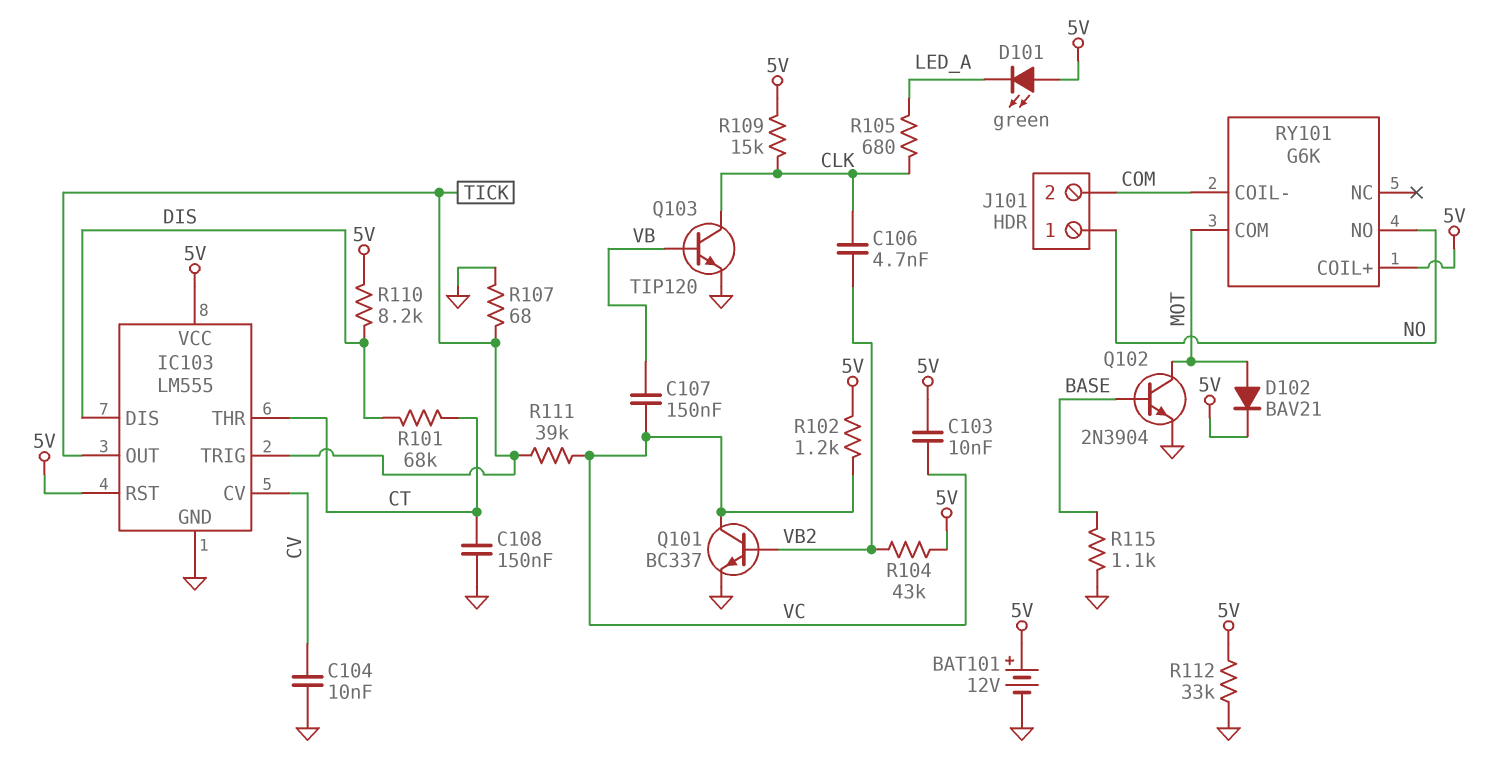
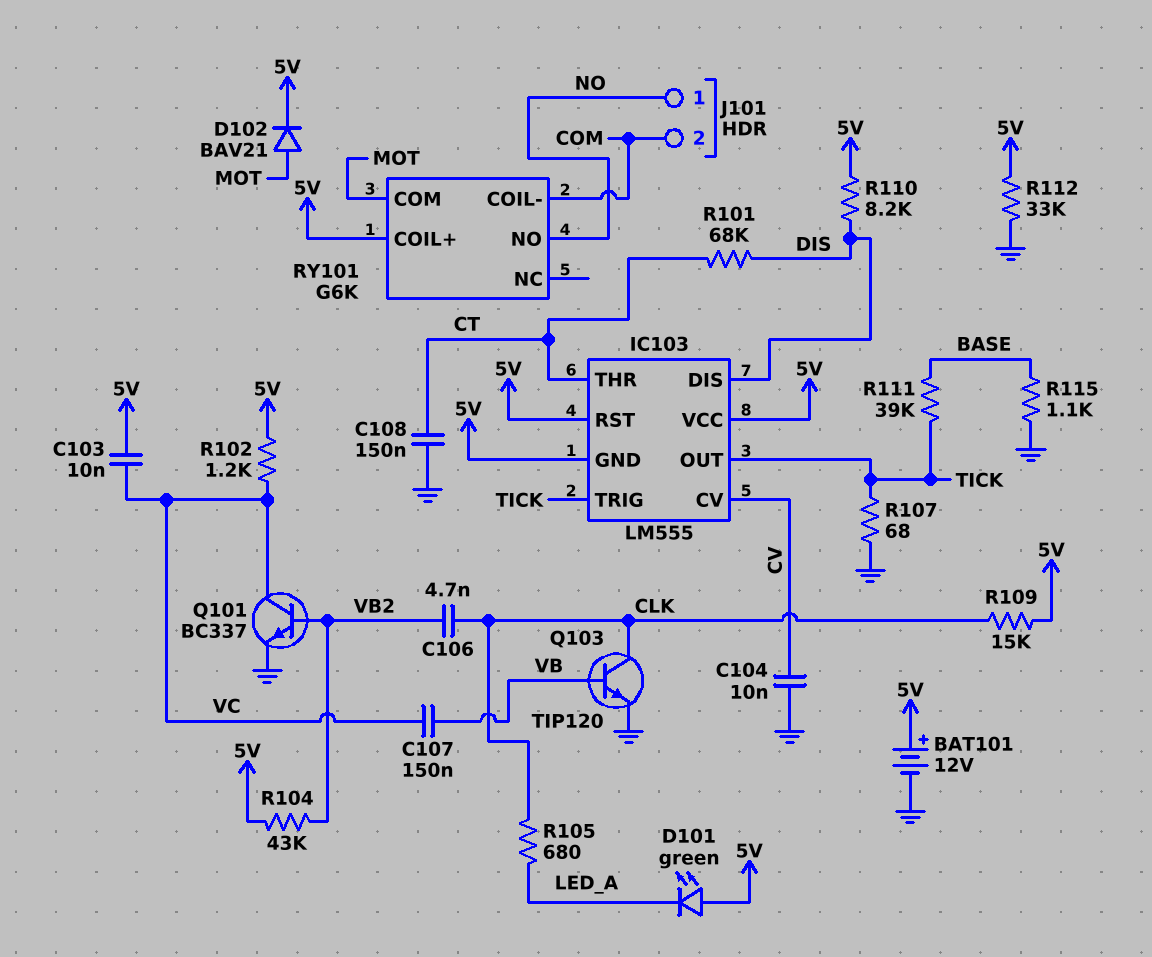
IC103 pin GND: GND -> 5V
Q102: NPN 2N3904 (B BASE, C MOT, E GND) -> none
R111: 39k (TICK, VC) -> 39k (BASE, TICK)

